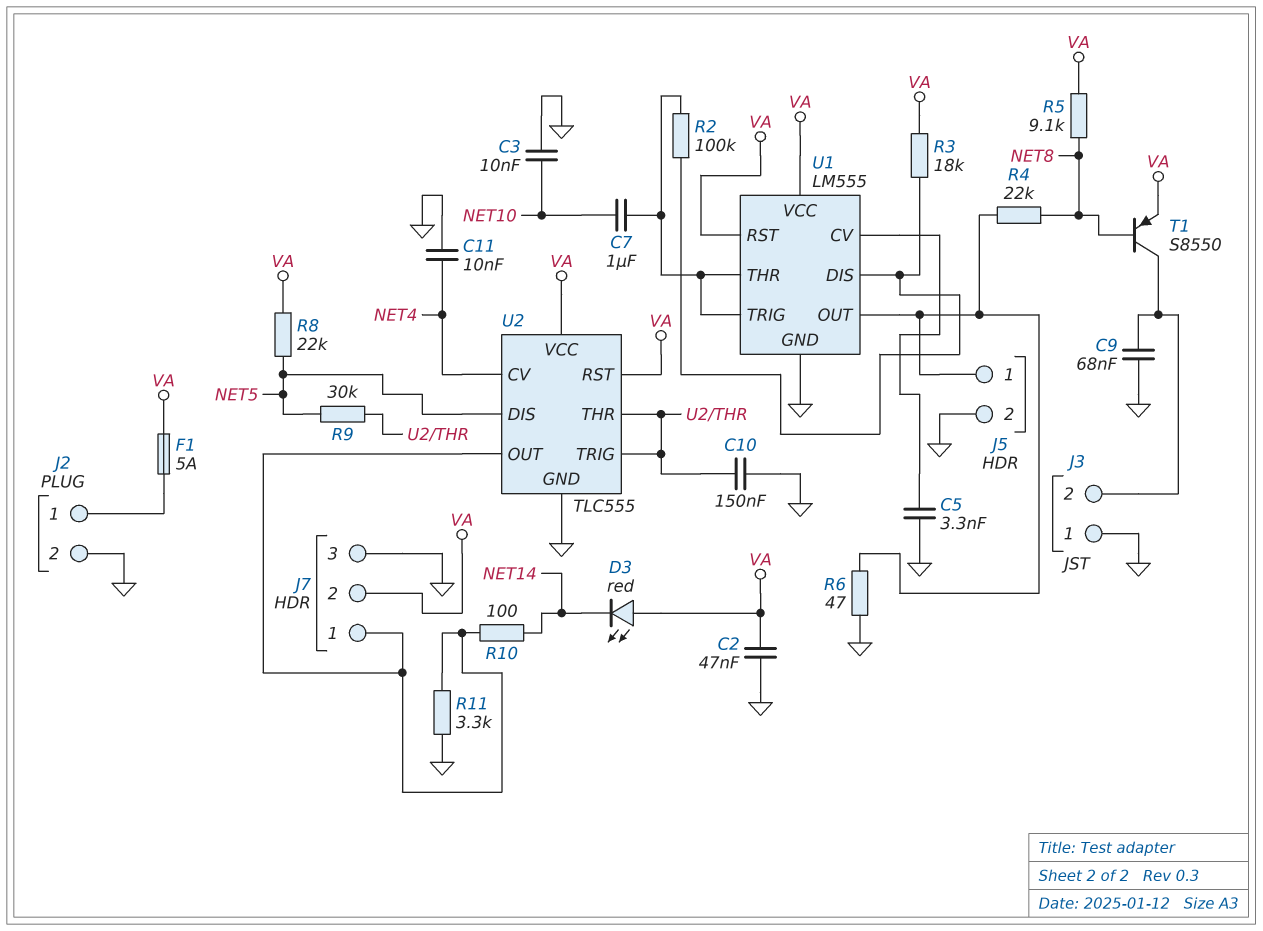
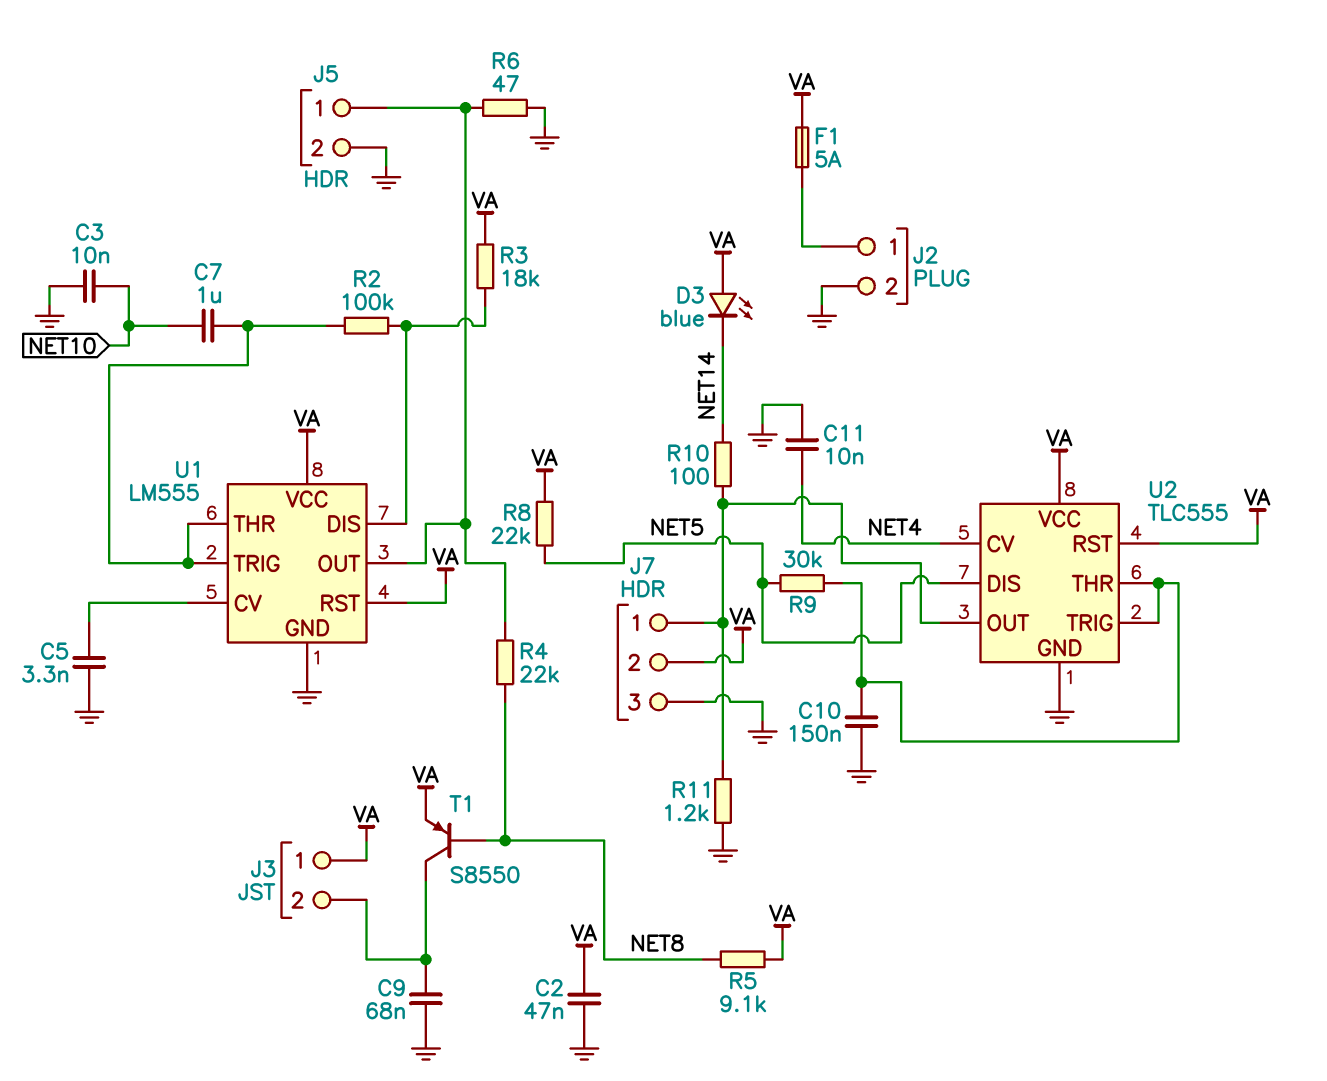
D3: LED red (A VA, K NET14) -> LED blue (A VA, K NET14)
J3 pin 1: GND -> VA
R11: 3.3k (GND, J7/1) -> 1.2k (GND, J7/1)

